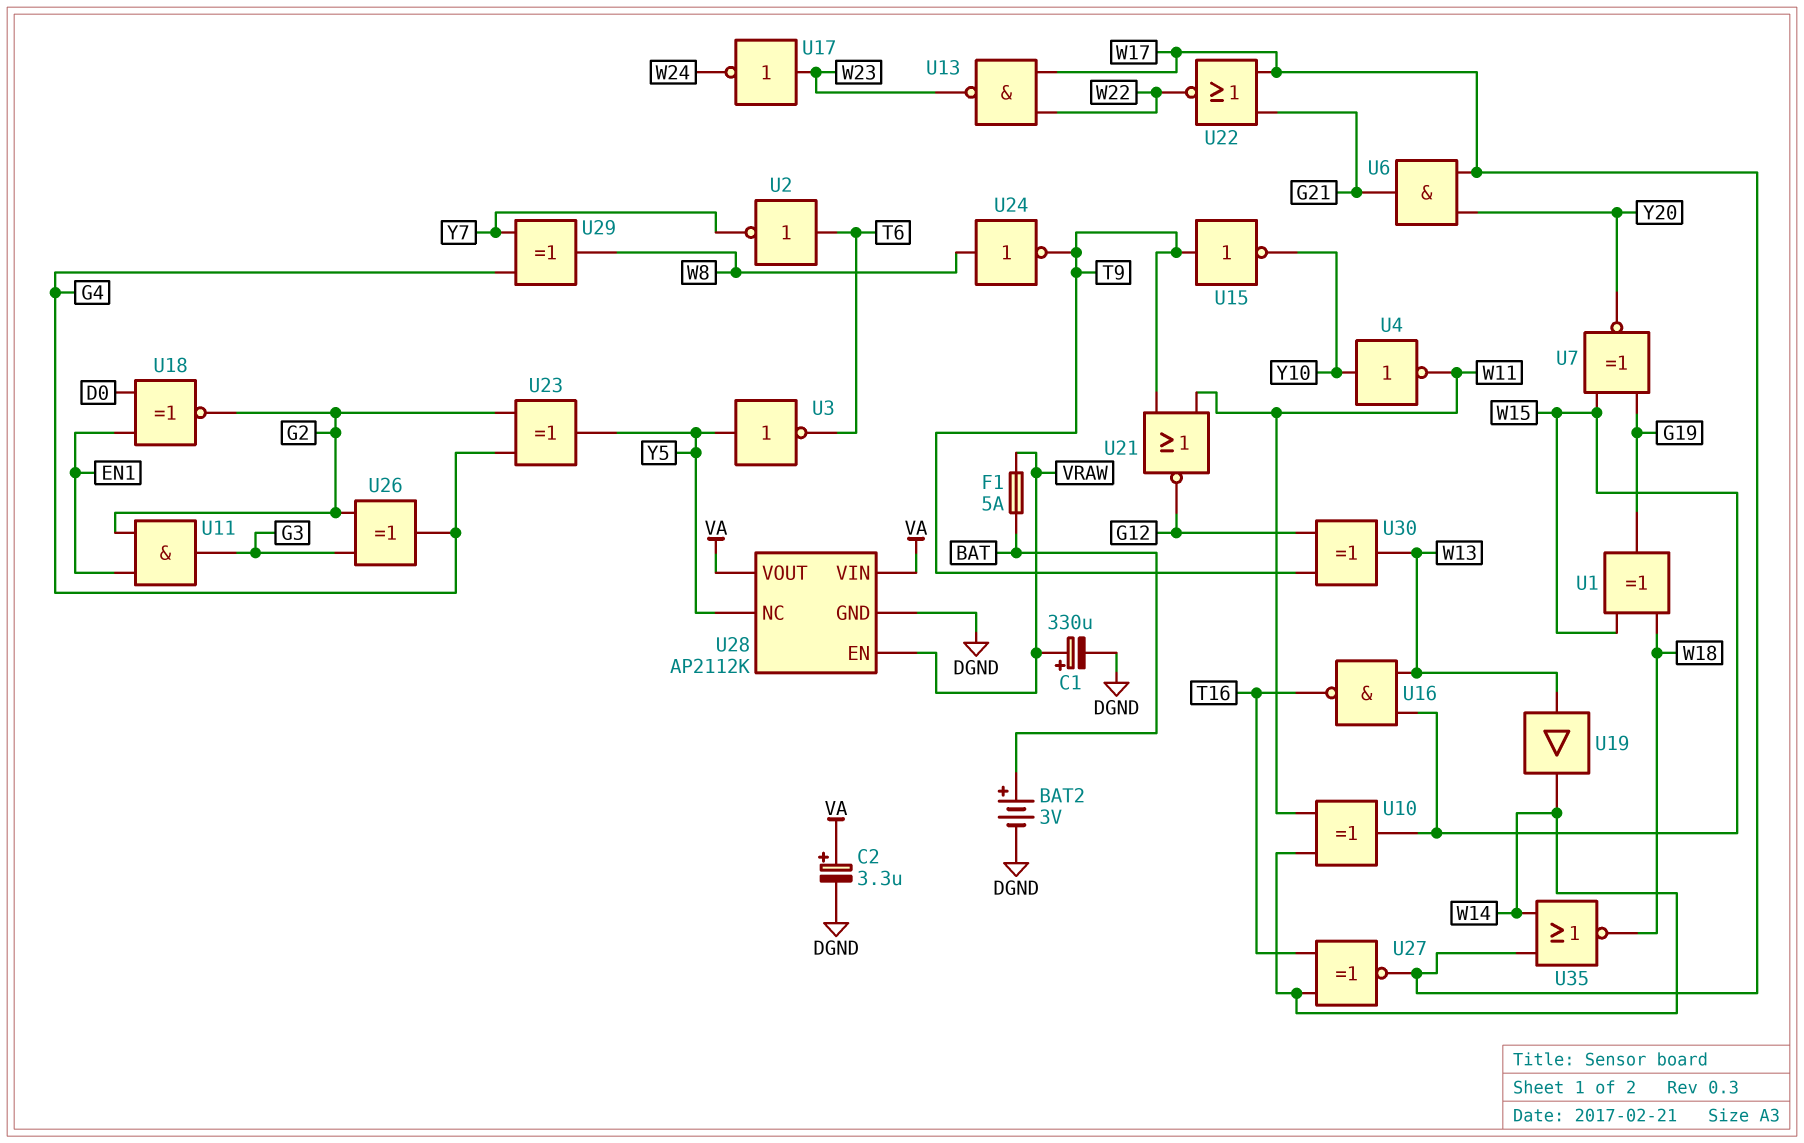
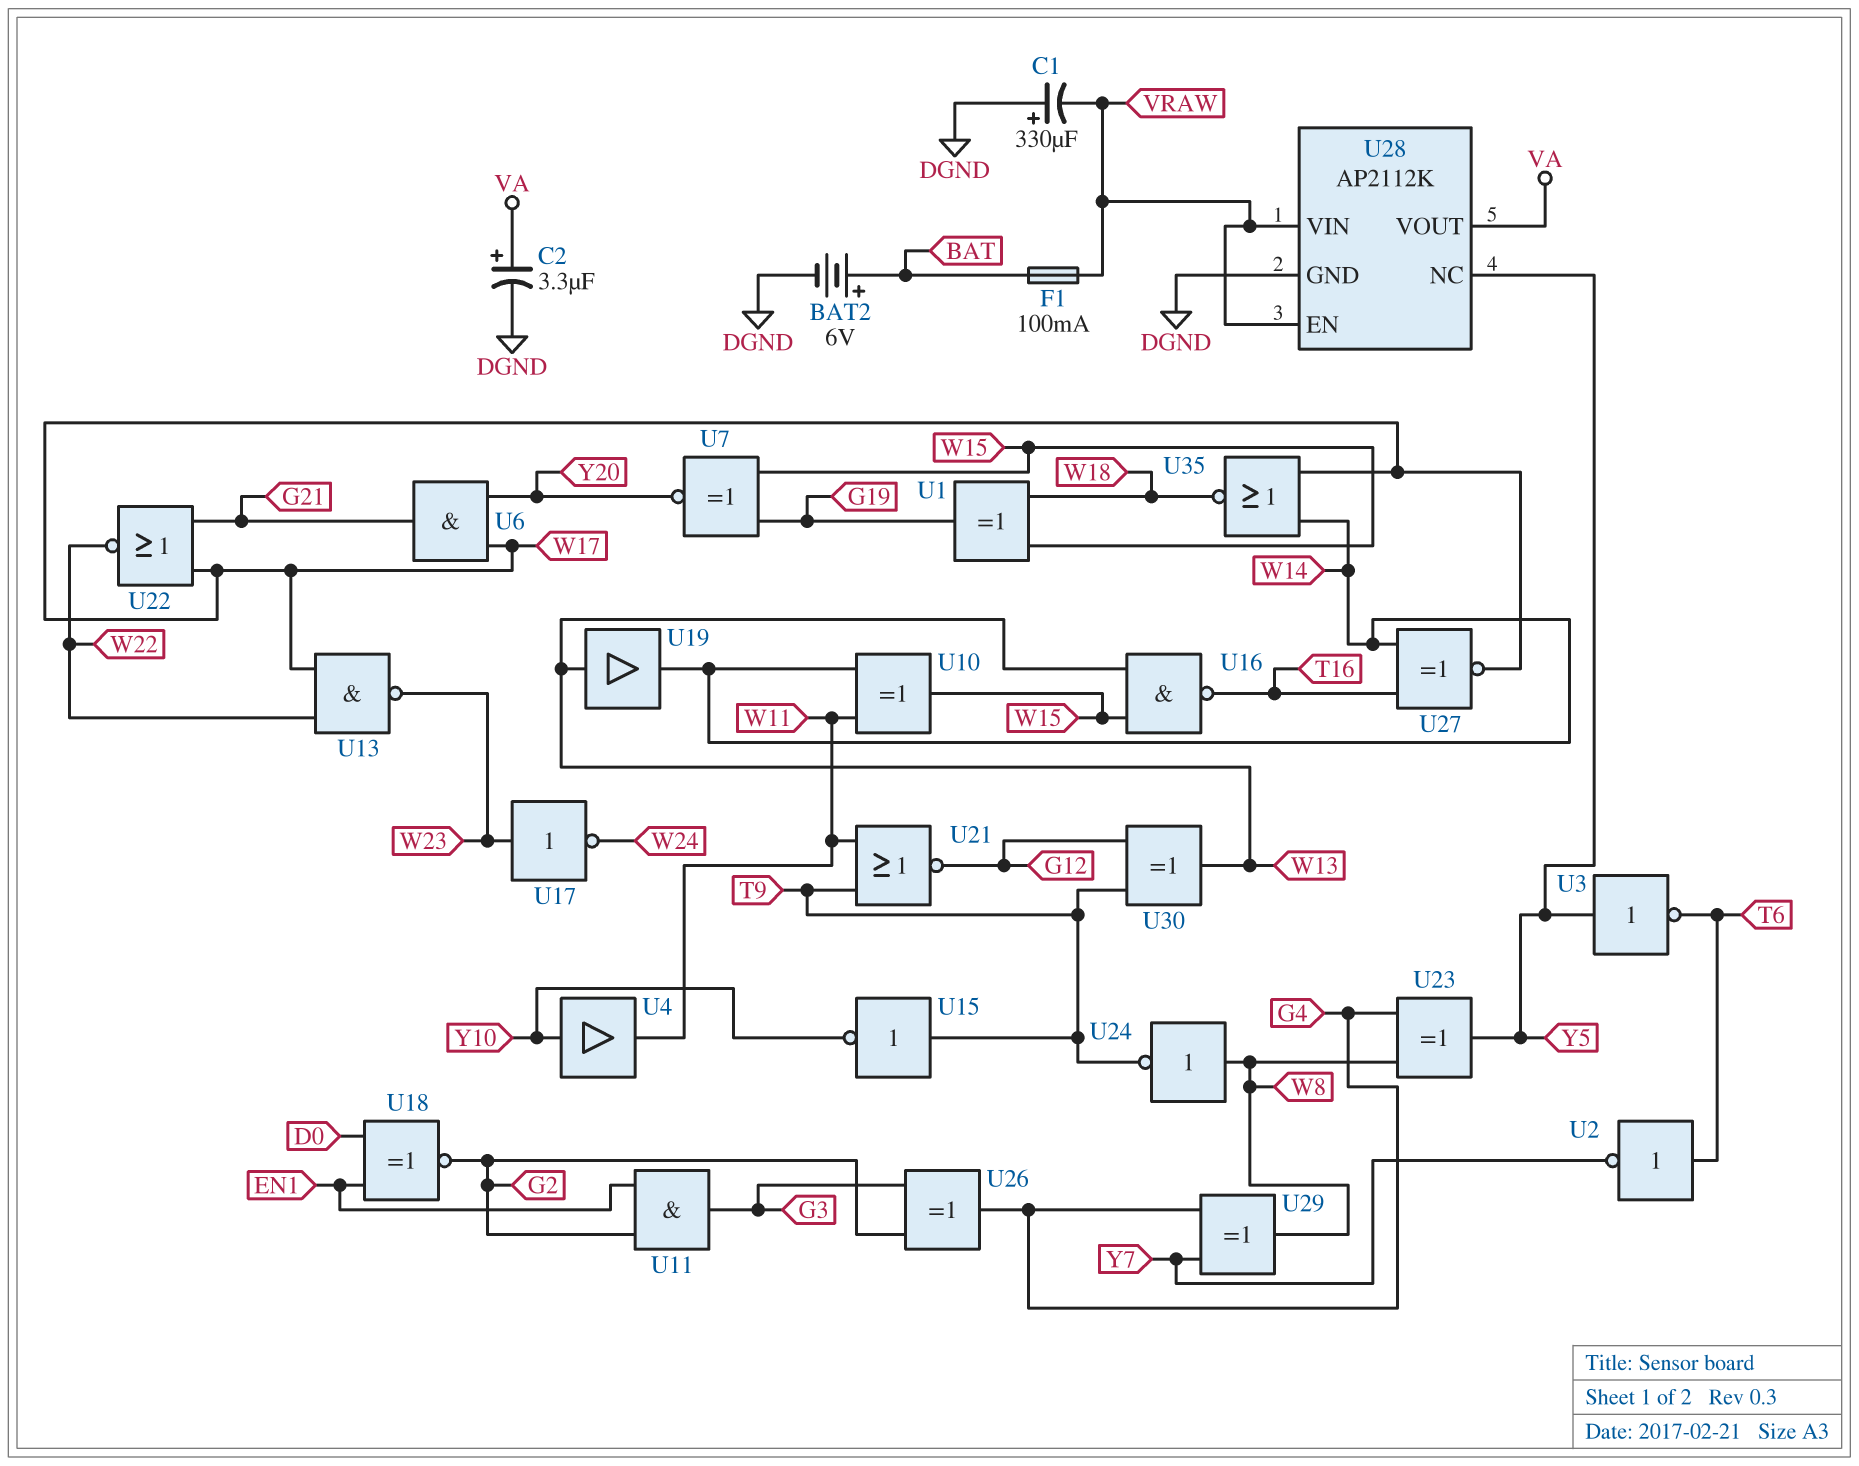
BAT2: 3V (plus BAT, minus DGND) -> 6V (plus BAT, minus DGND)
C1: 330uF (plus VRAW, minus DGND) -> 330uF (plus DGND, minus VRAW)
F1: 5A (BAT, VRAW) -> 100mA (BAT, VRAW)
U4: NOT (in Y10, out W11) -> buffer (in Y10, out W11)
U23: XOR (in G2, in G4, out Y5) -> XOR (in G4, in W8, out Y5)
U28 pin VIN: VA -> VRAW

